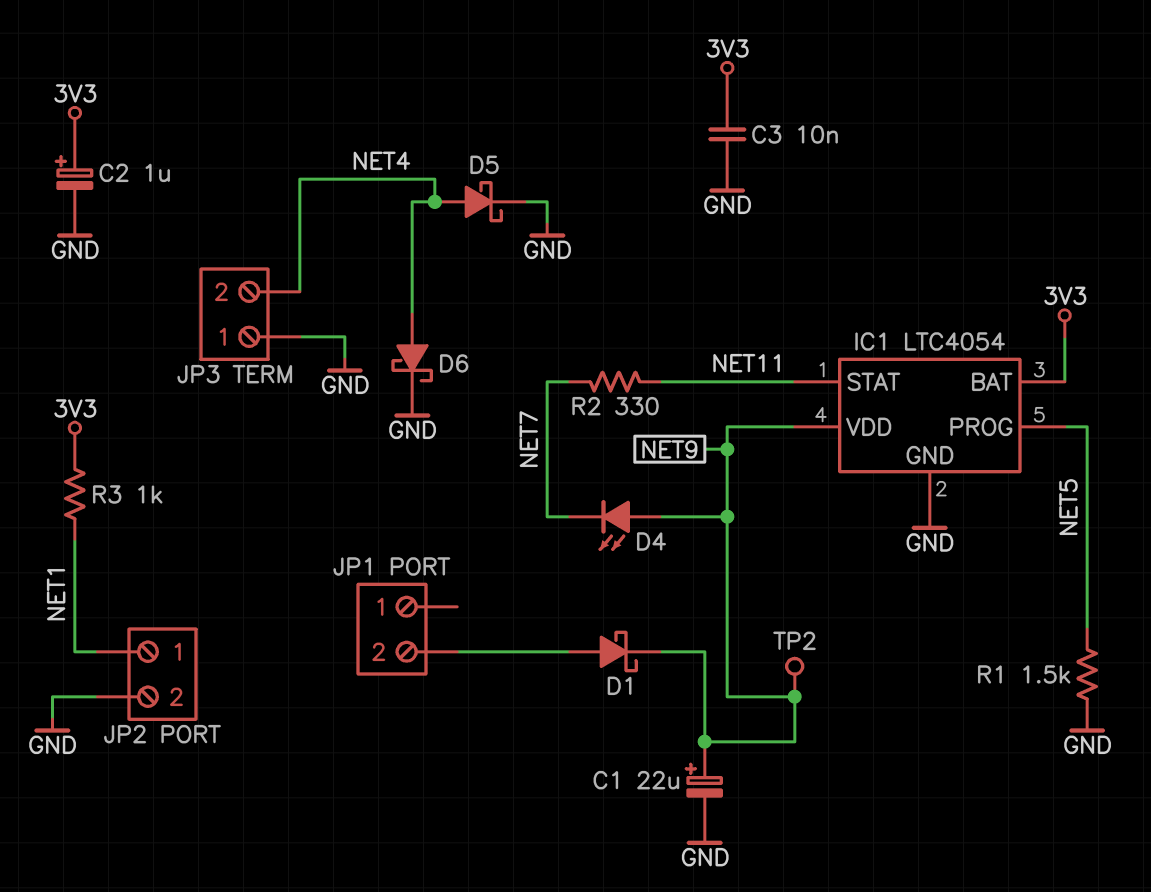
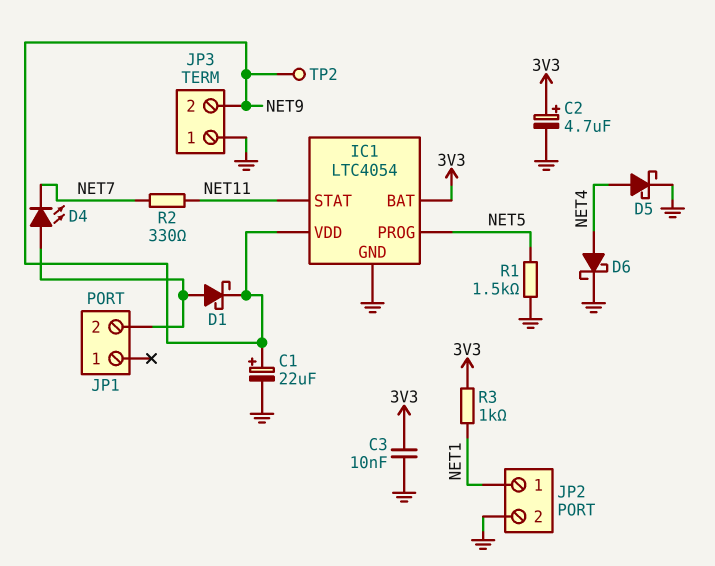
C2: 1uF (plus 3V3, minus GND) -> 4.7uF (plus 3V3, minus GND)
D4: LED (A NET9, K NET7) -> LED (A JP1/2, K NET7)
JP3 pin 2: NET4 -> NET9

